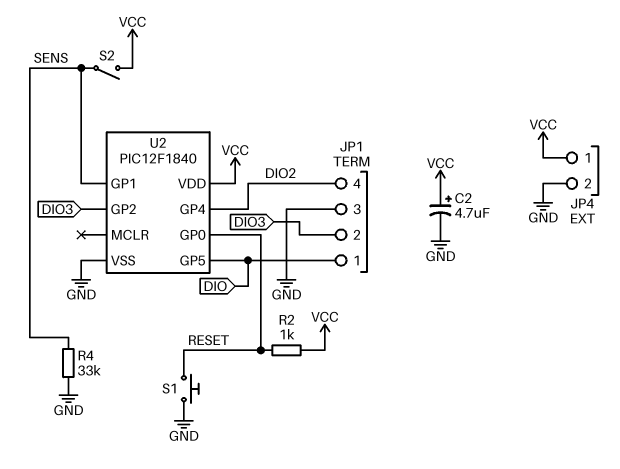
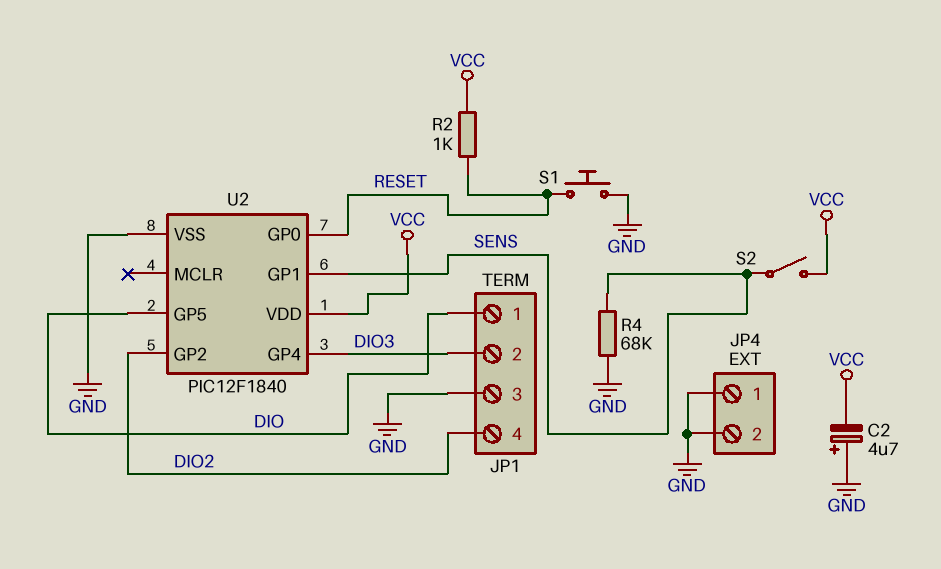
C2: 4.7uF (plus VCC, minus GND) -> 4.7uF (plus GND, minus VCC)
JP4 pin 1: VCC -> GND
R4: 33k (GND, SENS) -> 68k (GND, SENS)
U2 pin GP2: DIO3 -> DIO2
U2 pin GP4: DIO2 -> DIO3

